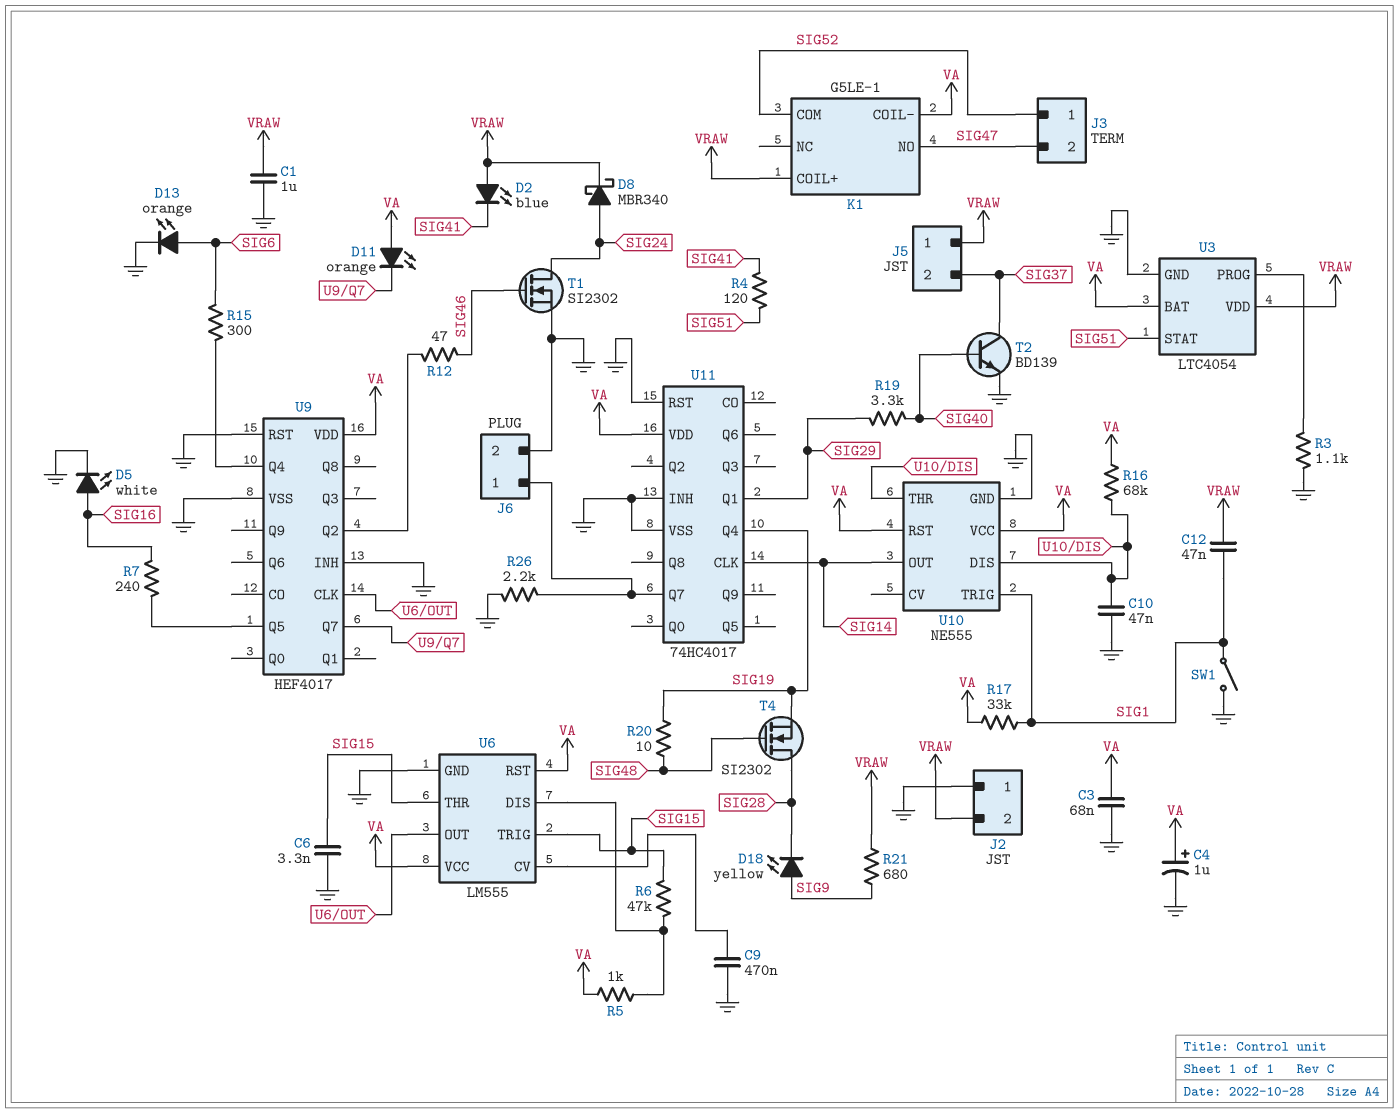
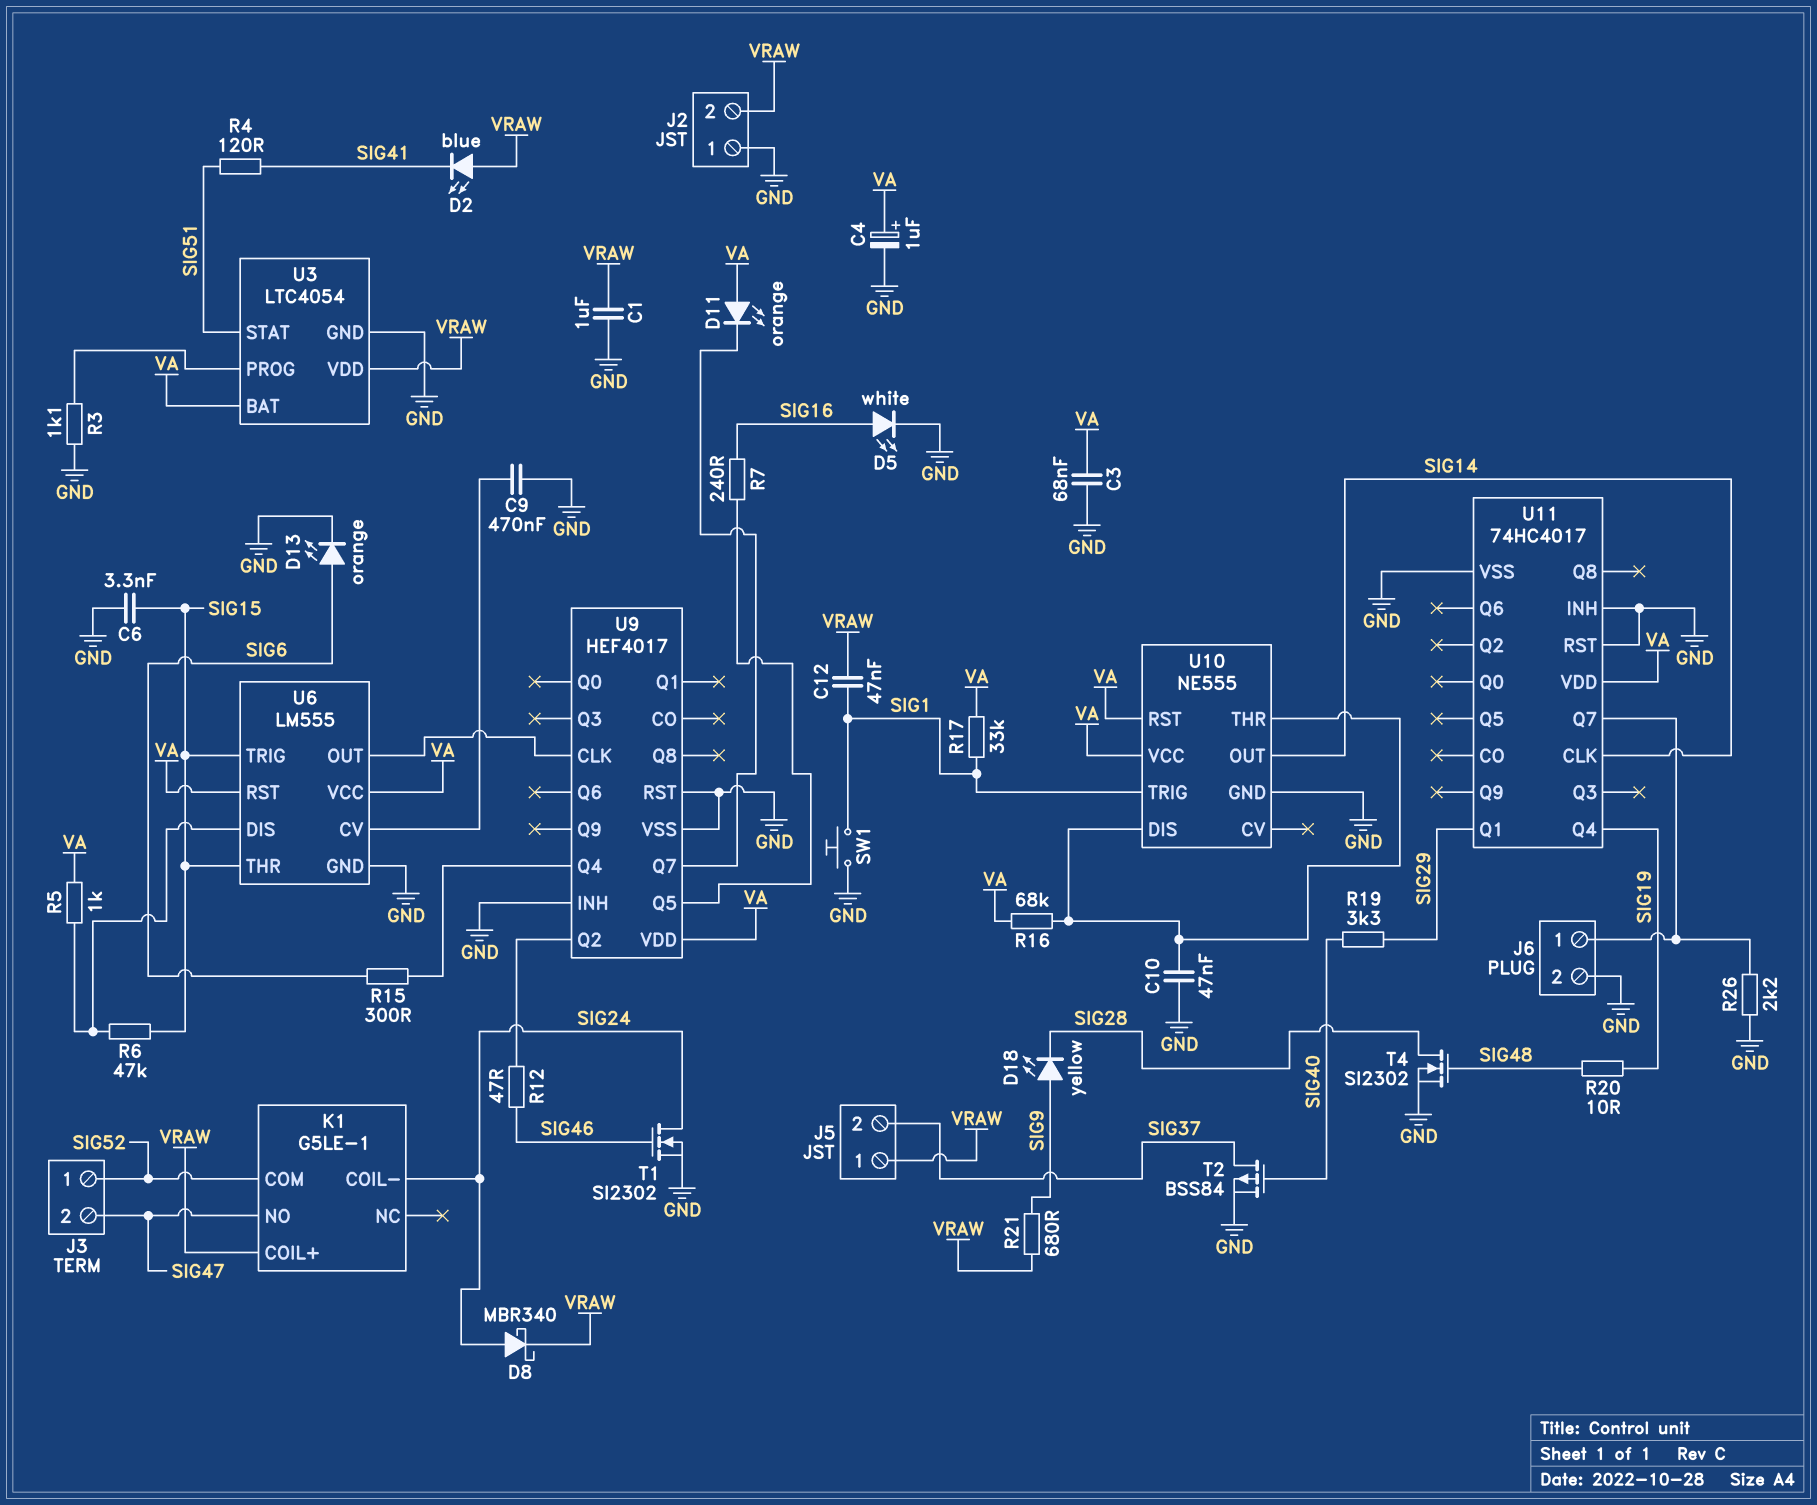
K1 pin COIL-: VA -> SIG24
SW1: switch (GND, SIG1) -> button (GND, SIG1)
T2: NPN BD139 (B SIG40, C SIG37, E GND) -> PMOS BSS84 (G SIG40, D SIG37, S GND)
T4: NMOS SI2302 (G SIG48, D SIG28, S SIG19) -> NMOS SI2302 (G SIG48, D SIG28, S GND)

